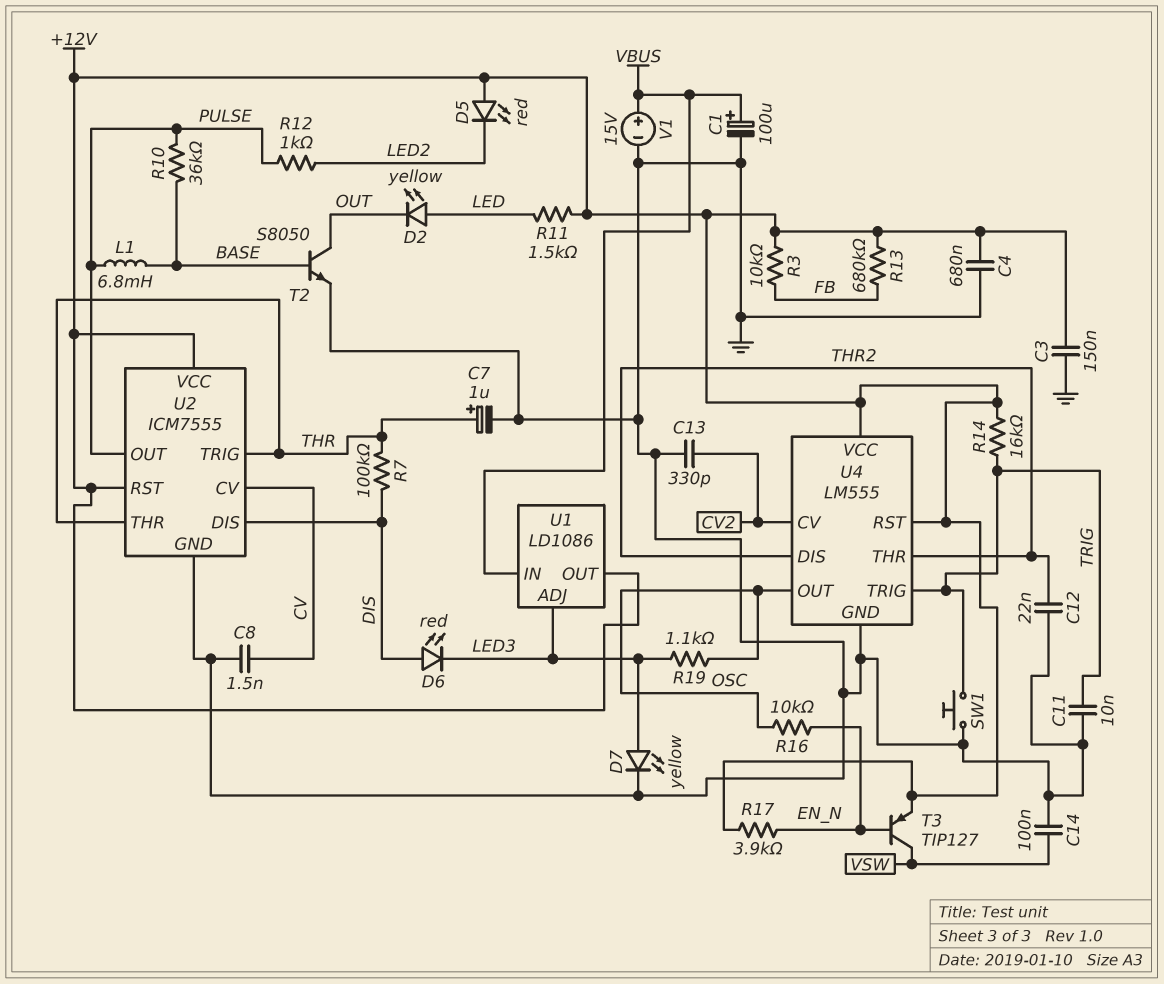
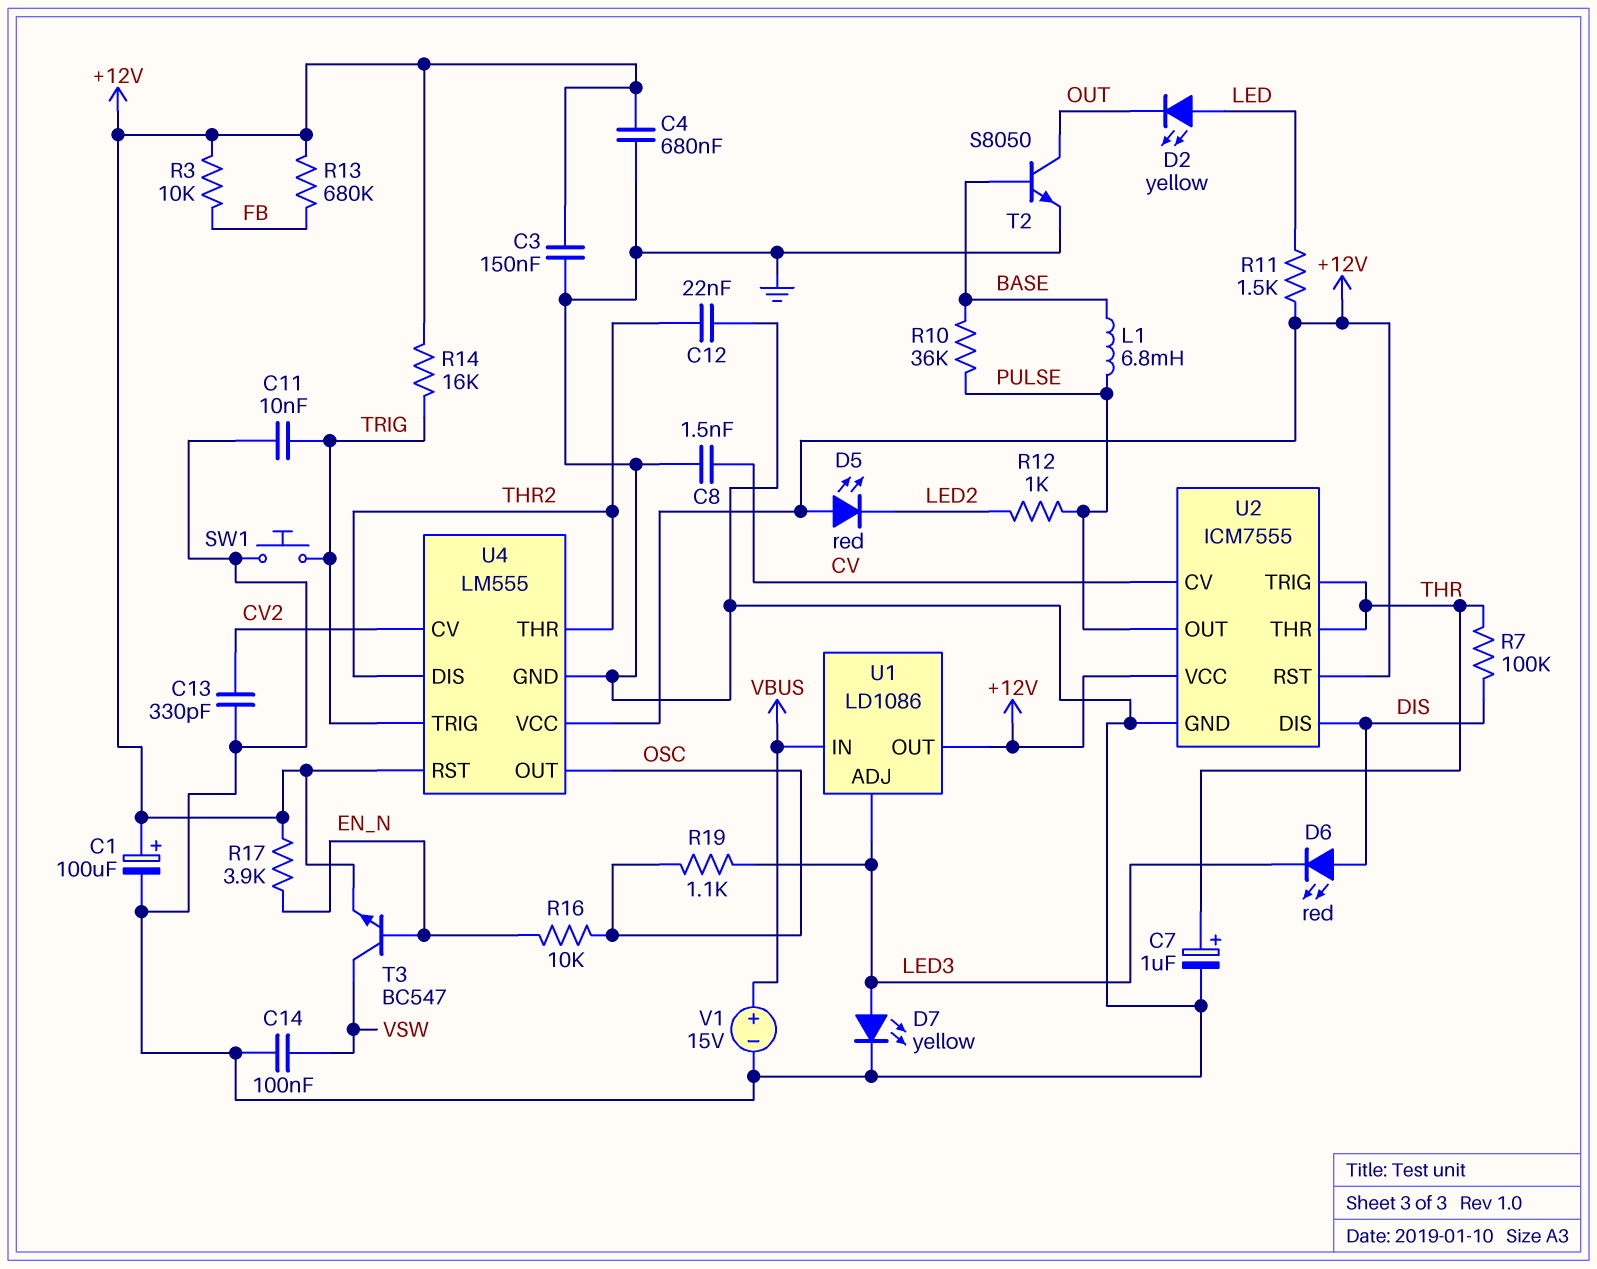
C1: 100uF (plus VBUS, minus GND) -> 100uF (plus +12V, minus GND)
T3: PNP TIP127 (B EN_N, C VSW, E +12V) -> NPN BC547 (B EN_N, C VSW, E +12V)

